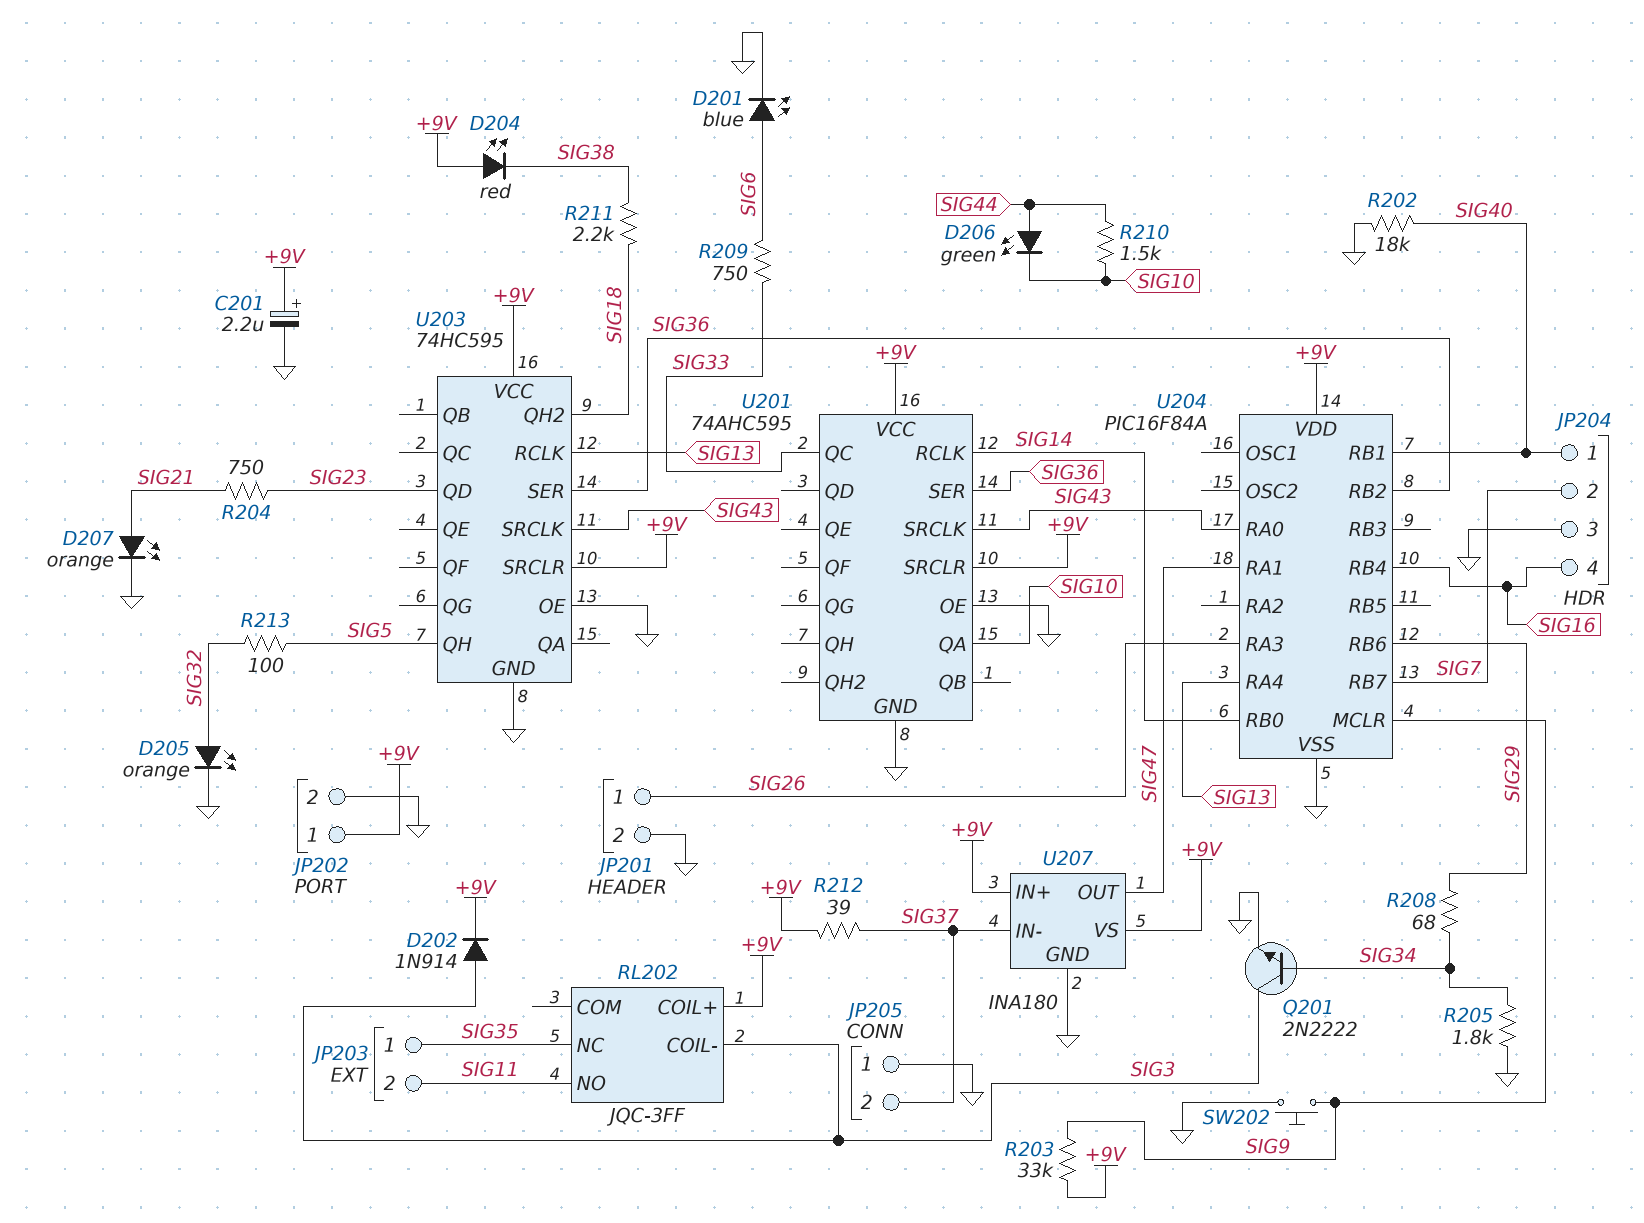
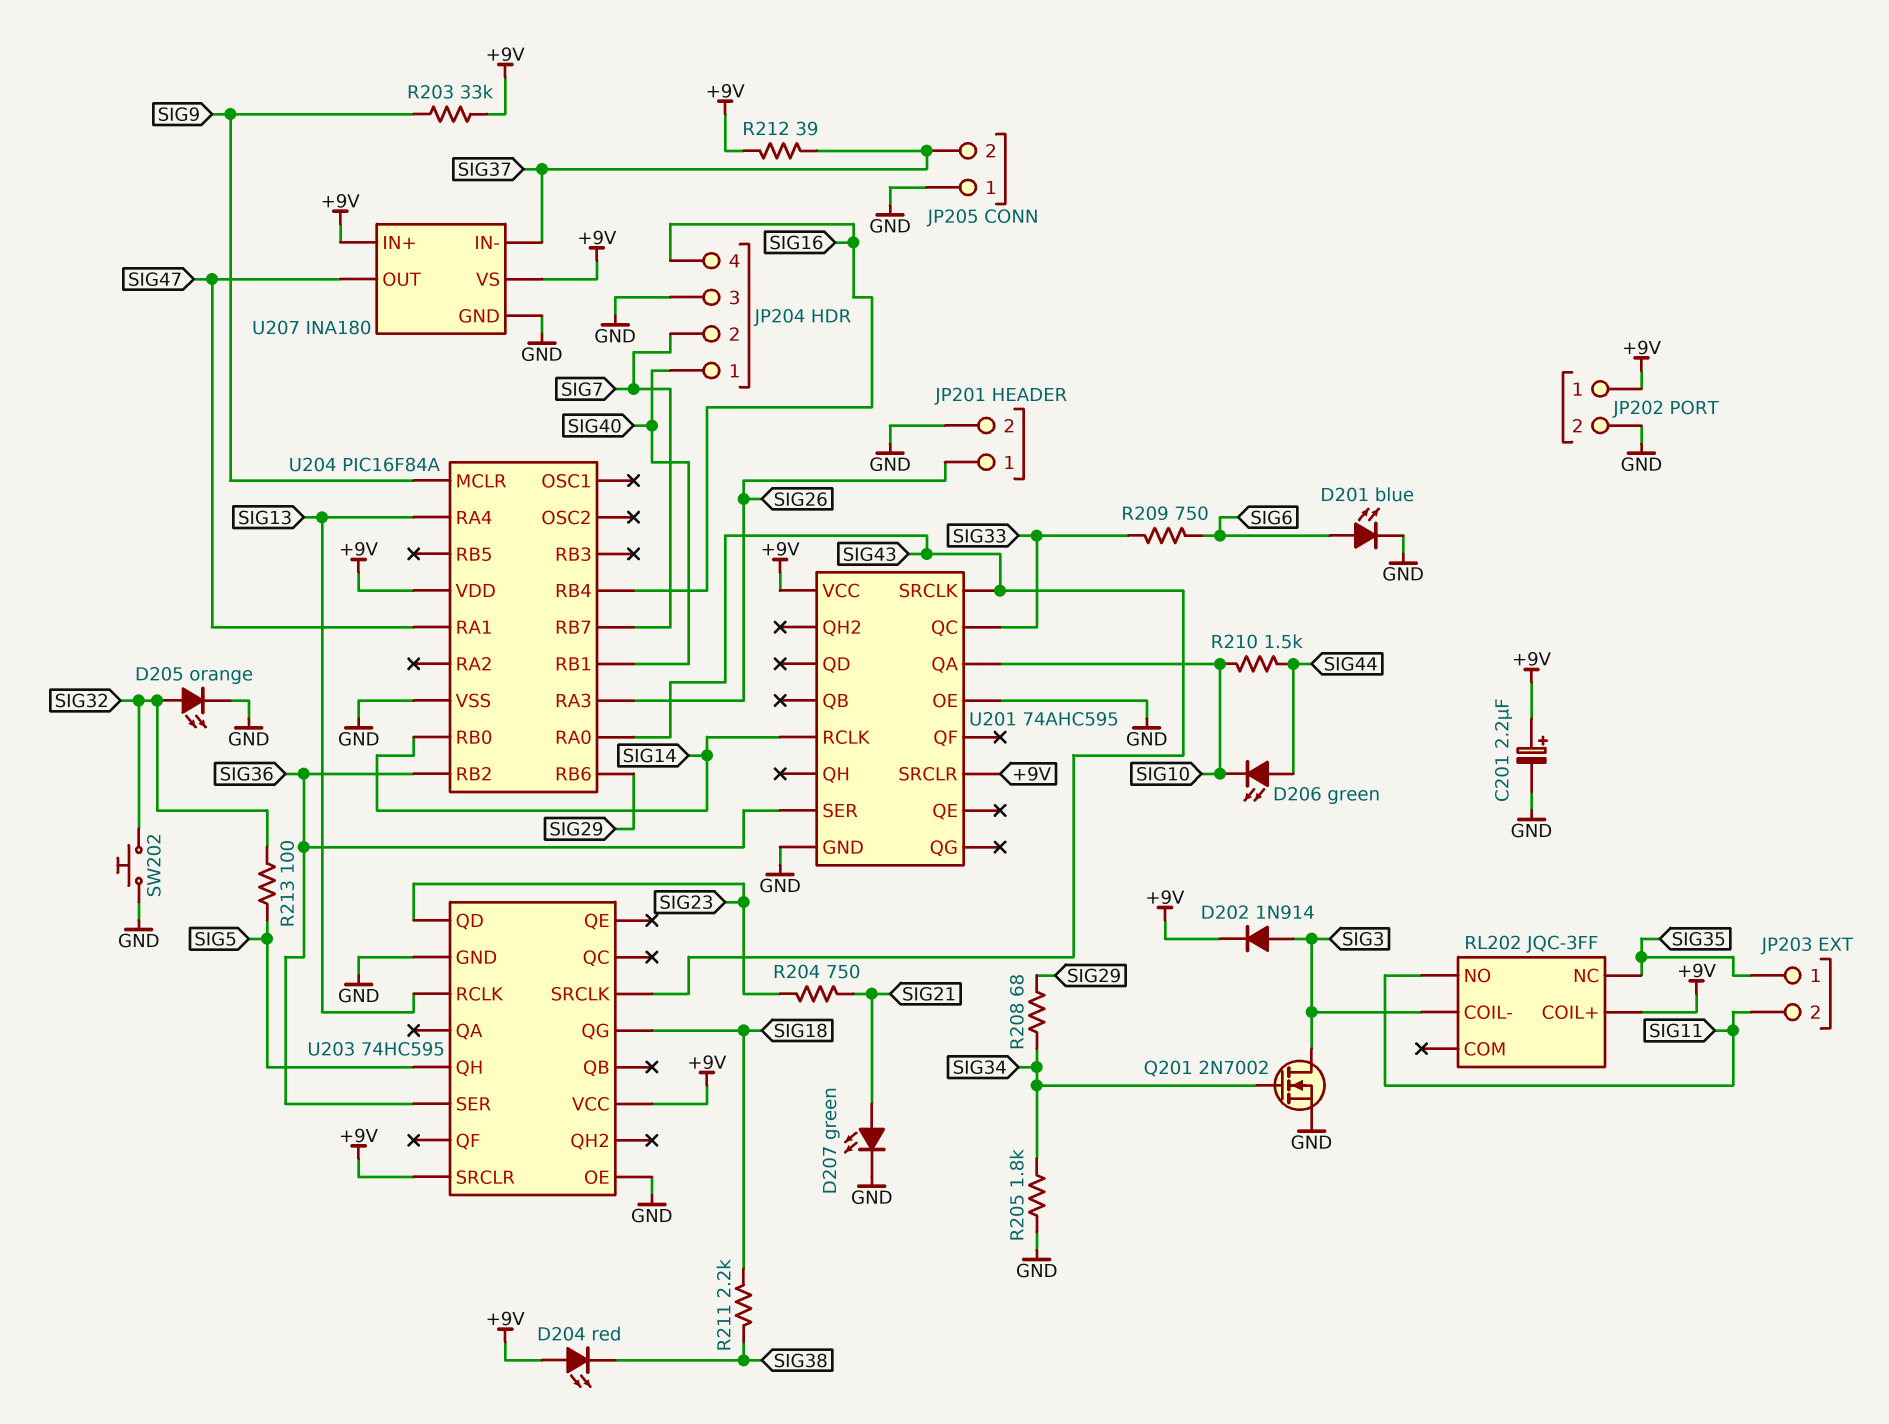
D207: LED orange (A SIG21, K GND) -> LED green (A SIG21, K GND)
Q201: NPN 2N2222 (B SIG34, C SIG3, E GND) -> NMOS 2N7002 (G SIG34, D SIG3, S GND)
R202: 18k (GND, SIG40) -> none
SW202: button (GND, SIG9) -> button (GND, SIG32)
U203 pin QG: none -> SIG18
U203 pin QH2: SIG18 -> none

